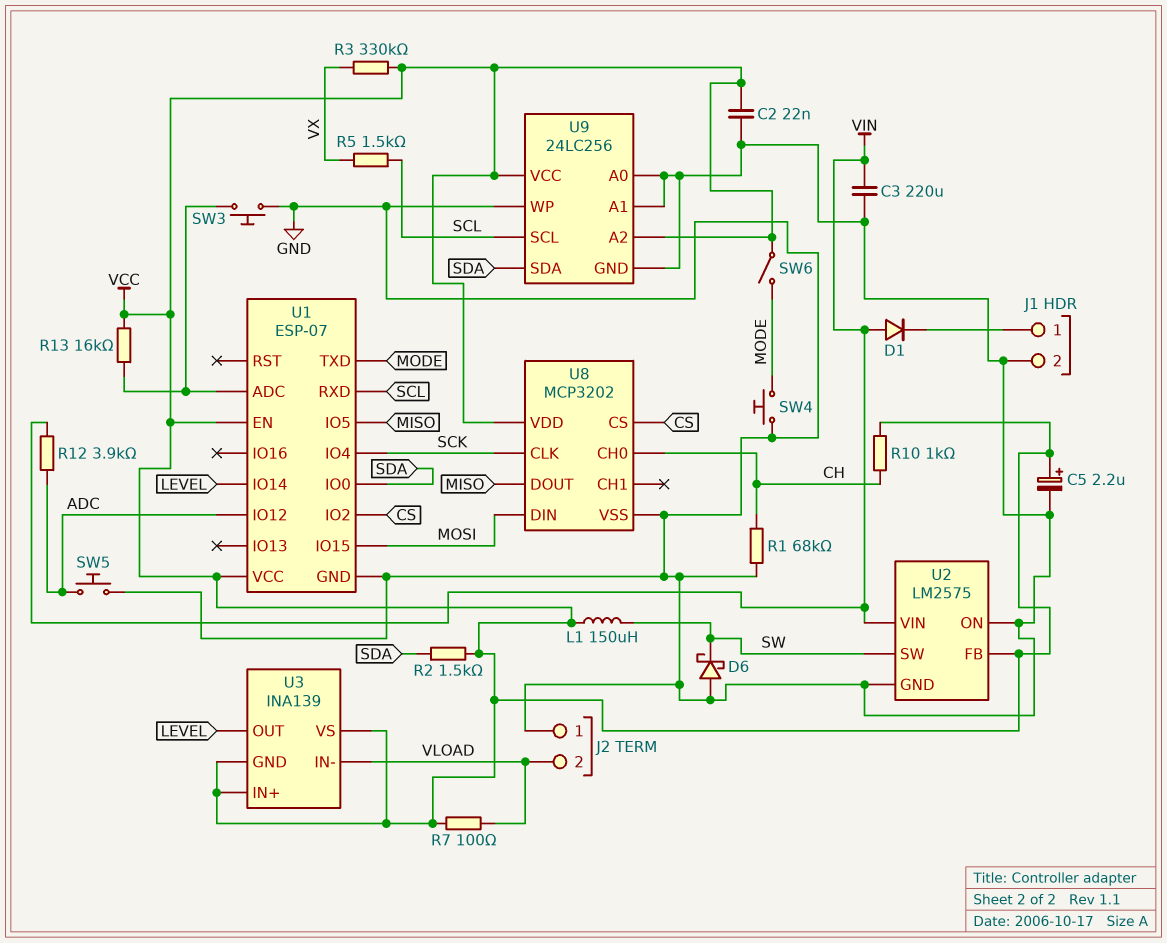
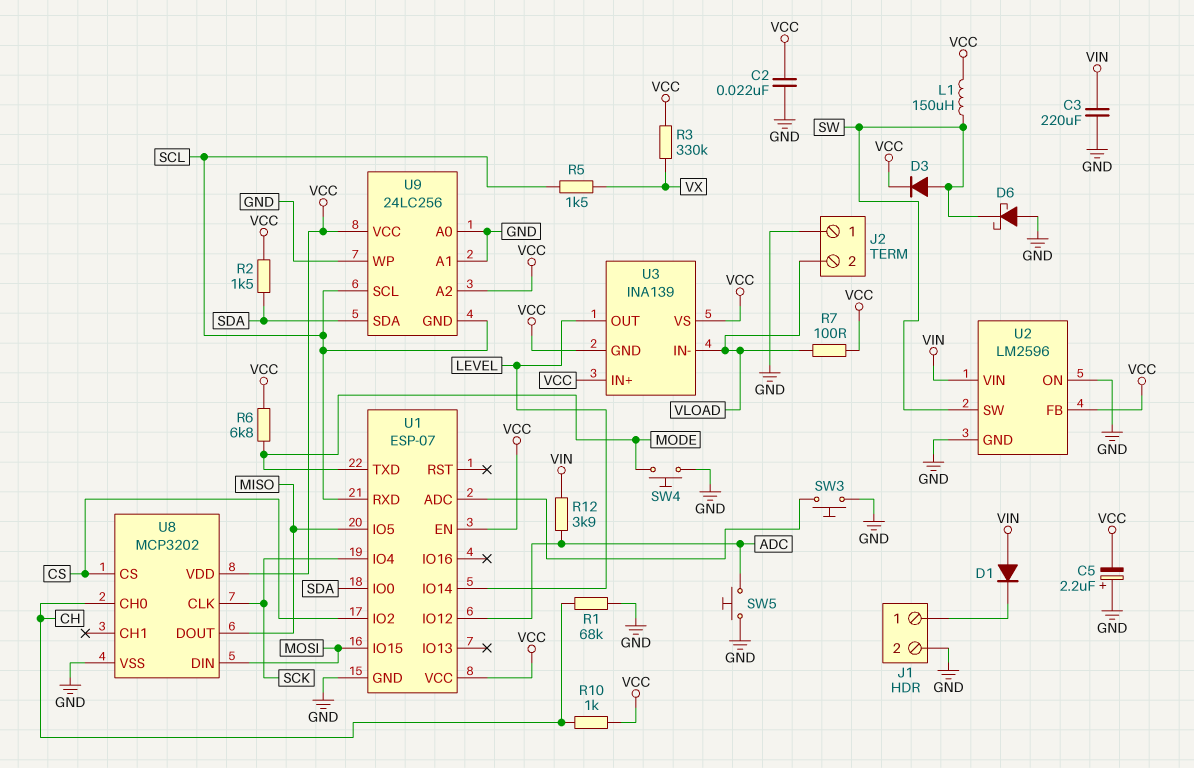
C5: 2.2uF (plus VCC, minus GND) -> 2.2uF (plus GND, minus VCC)
D3: none -> diode (A SW, K VCC)
R6: none -> 6.8k (MODE, VCC)
R13: 16k (U1/ADC, VCC) -> none
SW6: switch (MODE, VCC) -> none
U2: LM2575 -> LM2596
U9 pin GND: GND -> SCL

